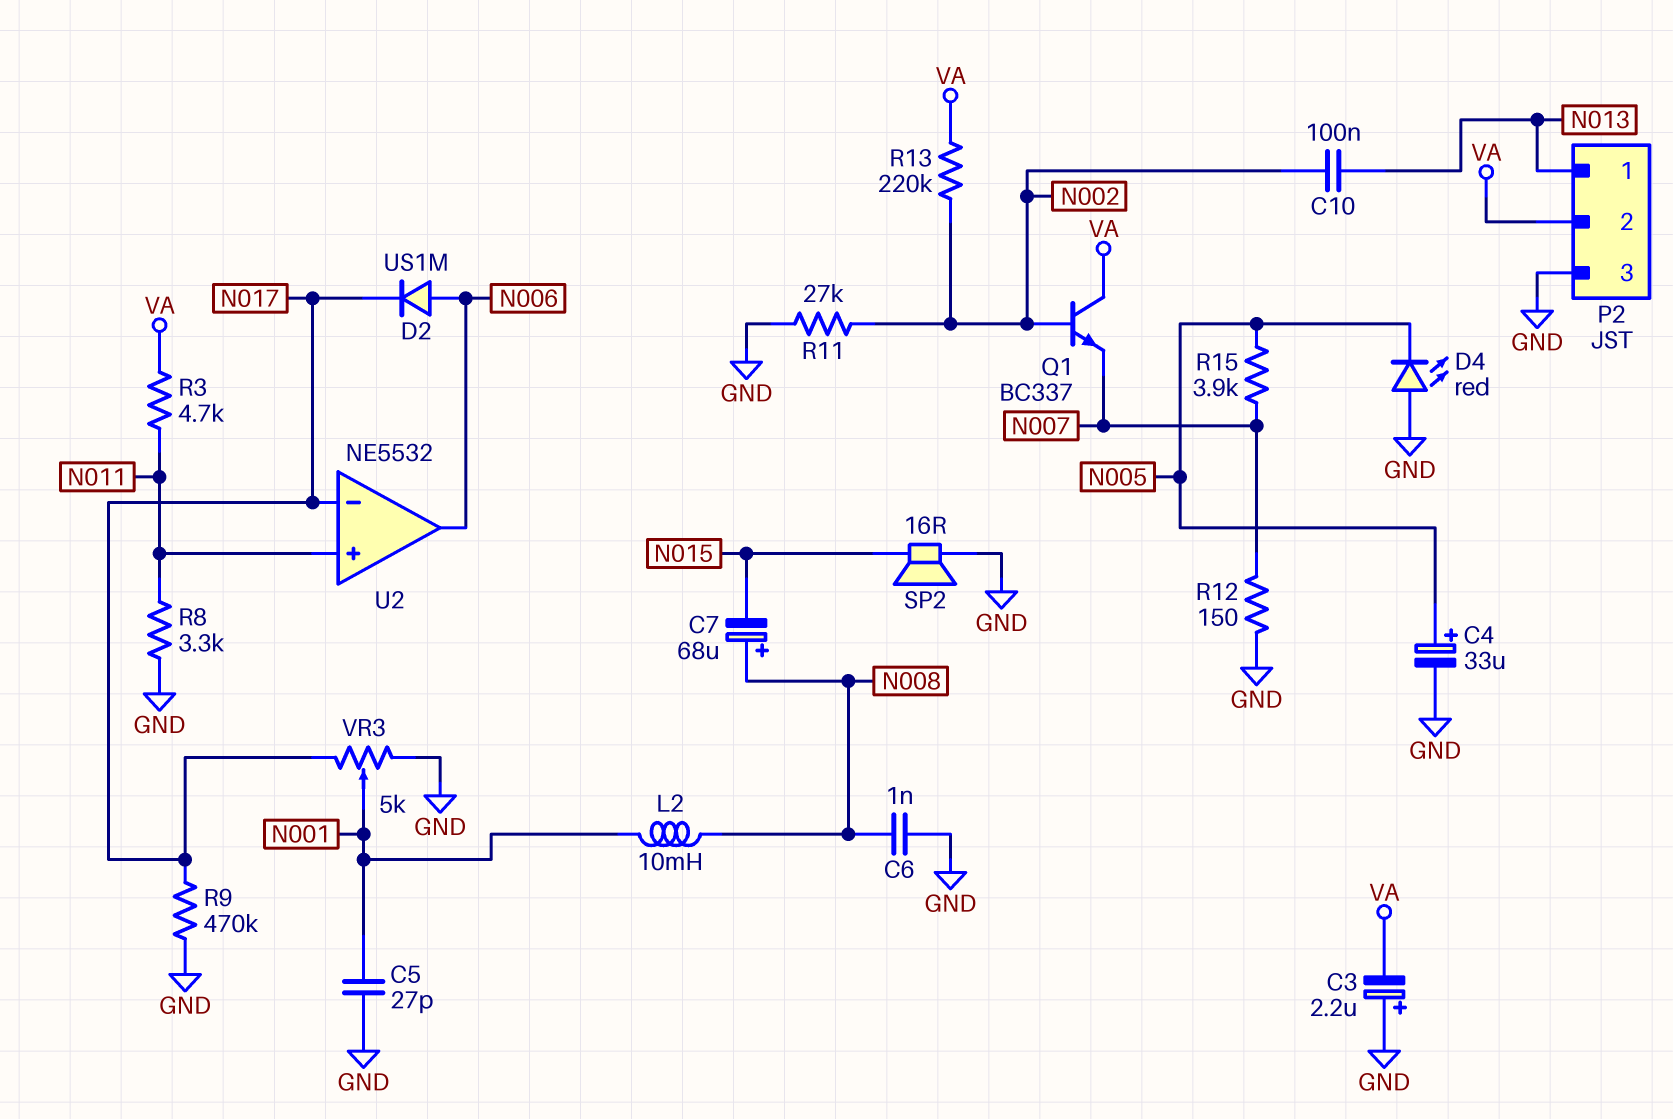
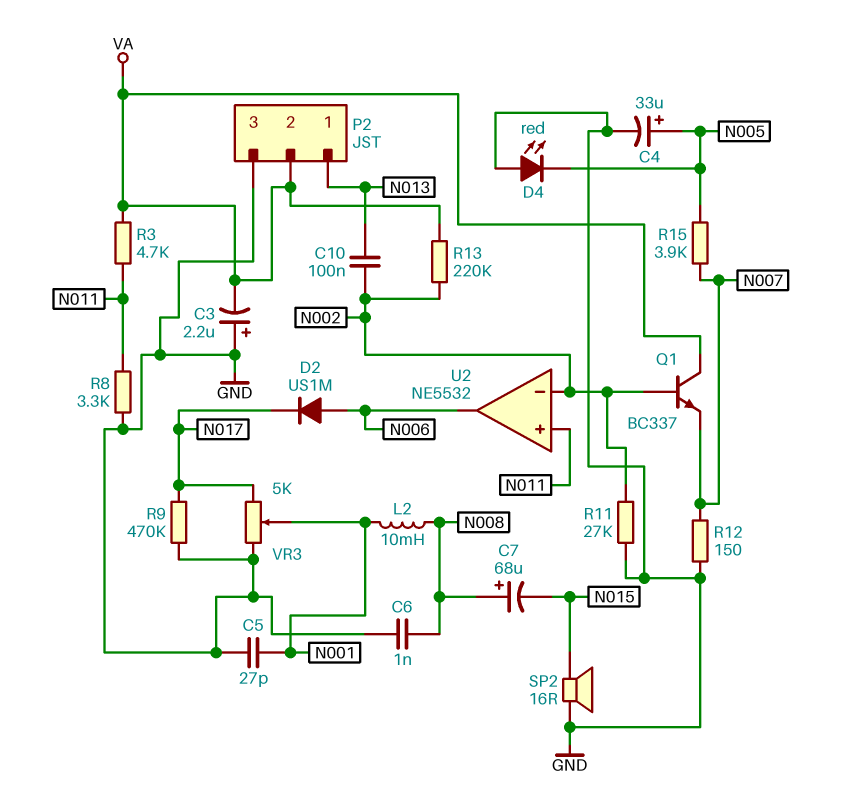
U2 pin in-: N017 -> N002

